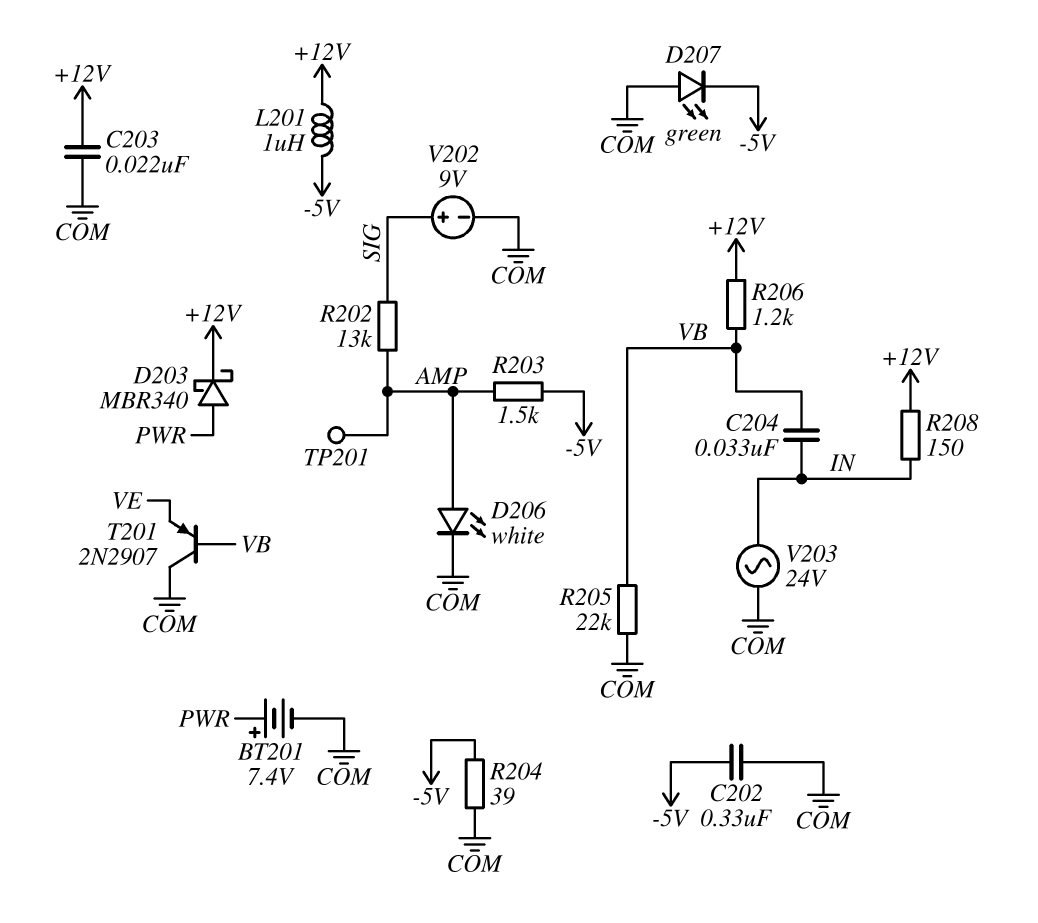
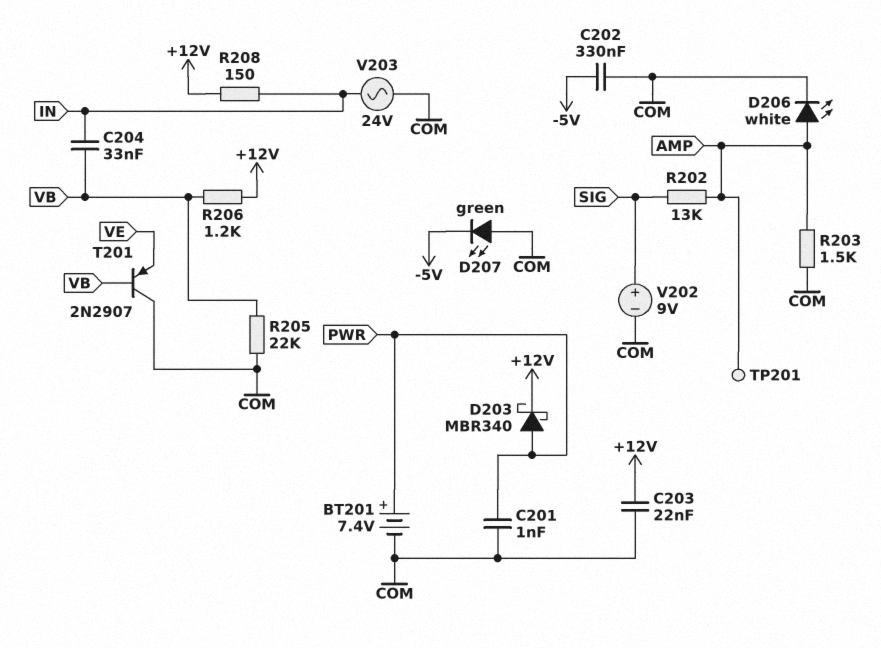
C201: none -> 1nF (COM, PWR)
L201: 1uH (+12V, -5V) -> none
R203: 1.5k (-5V, AMP) -> 1.5k (AMP, COM)
R204: 39 (-5V, COM) -> none

